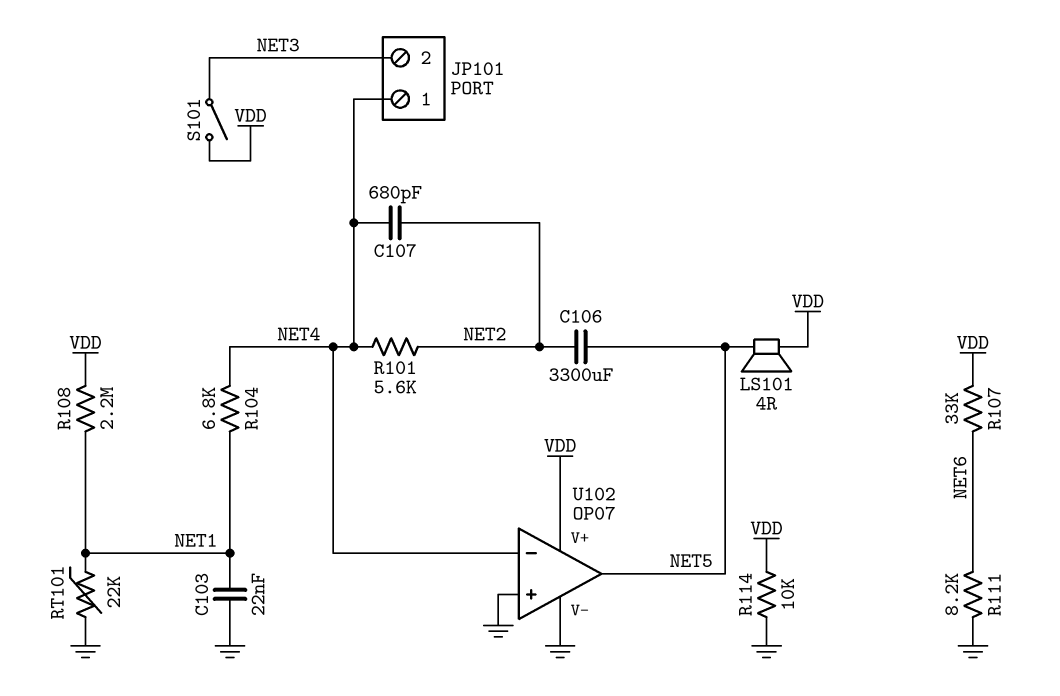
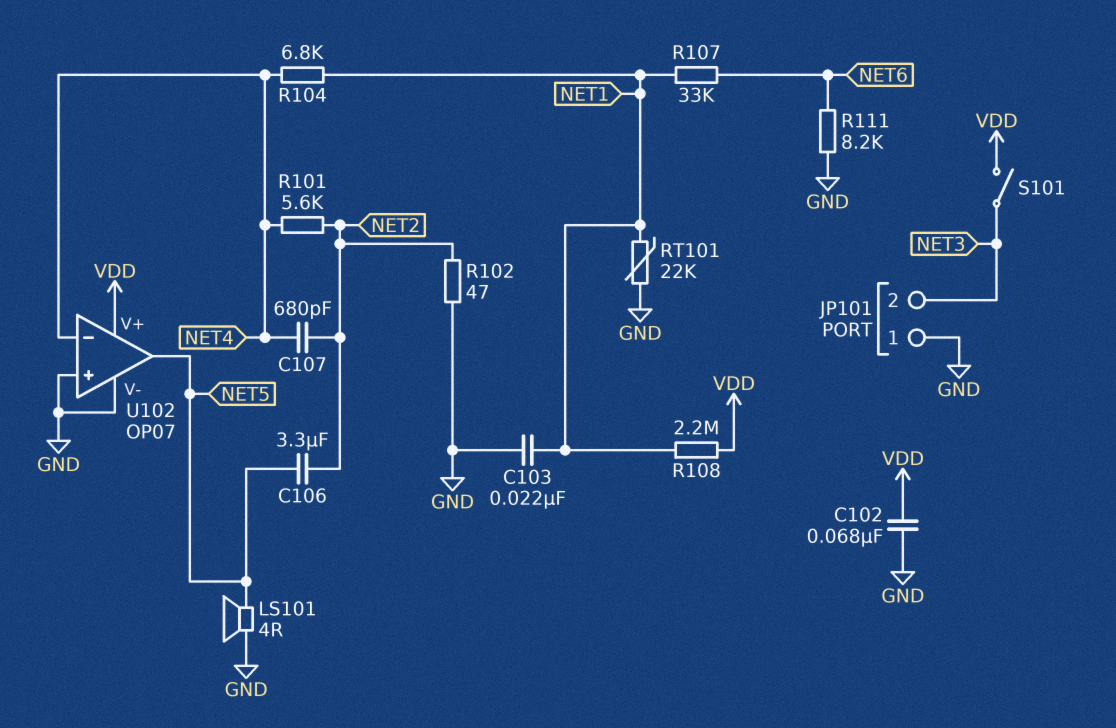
C102: none -> 68nF (GND, VDD)
C106: 3300uF (NET2, NET5) -> 3.3uF (NET2, NET5)
JP101 pin 1: NET4 -> GND
LS101: speaker 4R (NET5, VDD) -> speaker 4R (GND, NET5)
R102: none -> 47 (GND, NET2)
R107: 33k (NET6, VDD) -> 33k (NET1, NET6)
R114: 10k (GND, VDD) -> none

